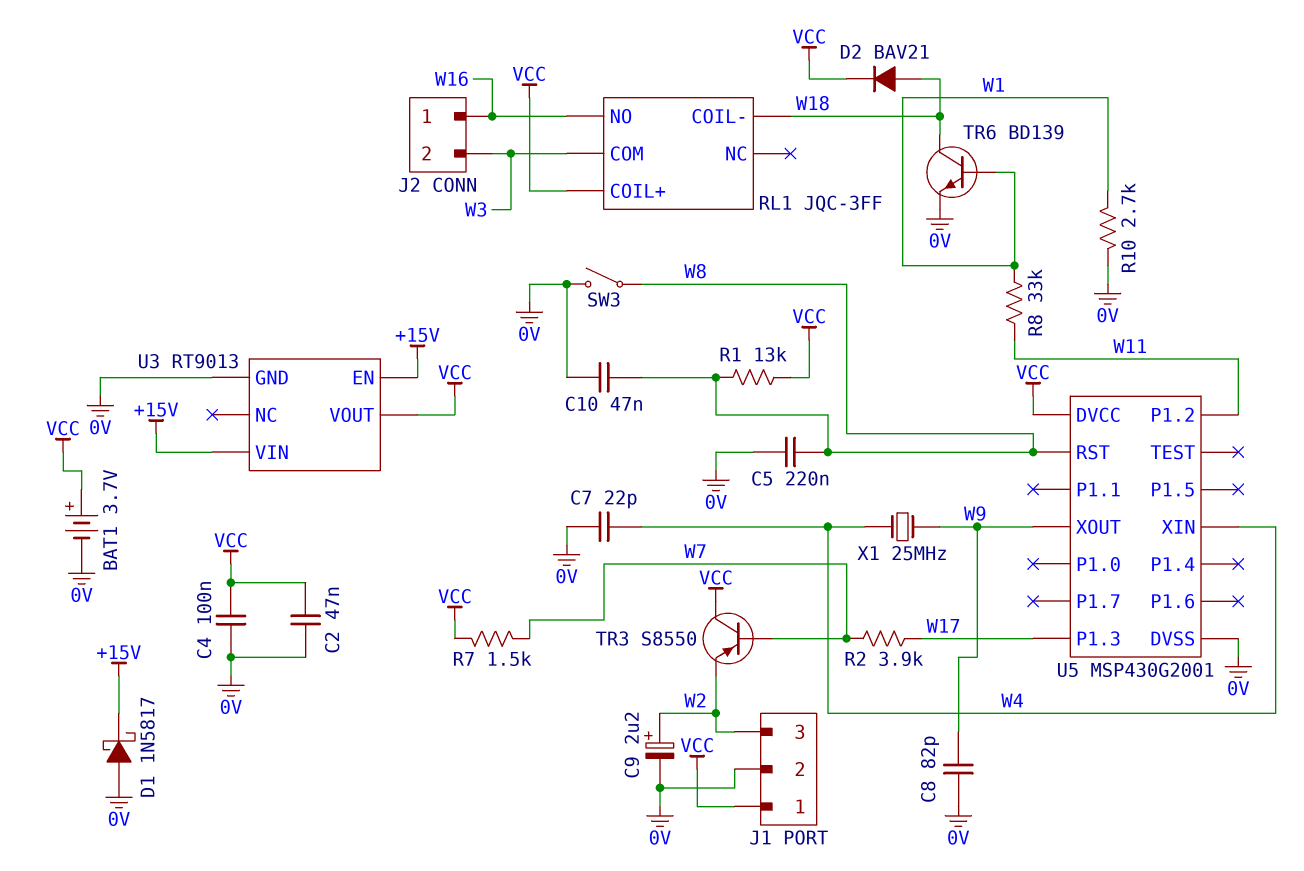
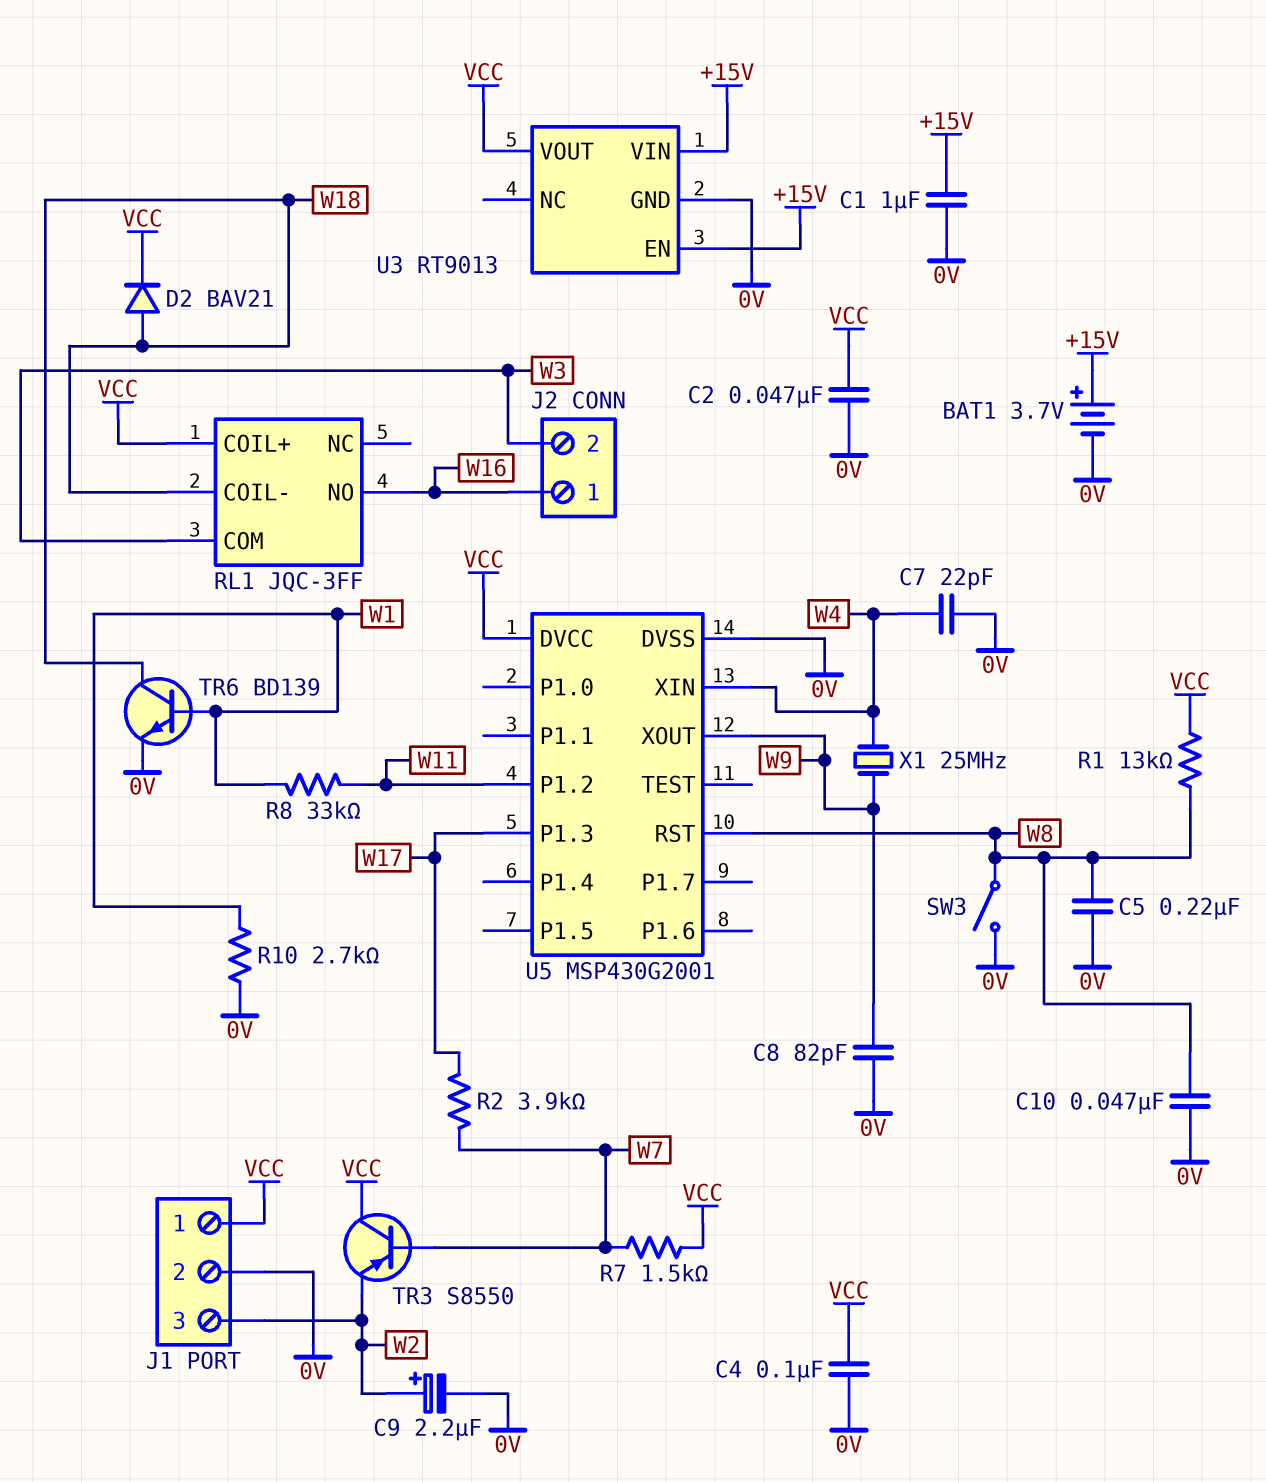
BAT1: 3.7V (plus VCC, minus 0V) -> 3.7V (plus +15V, minus 0V)
C1: none -> 1uF (+15V, 0V)
D1: schottky 1N5817 (A 0V, K +15V) -> none

